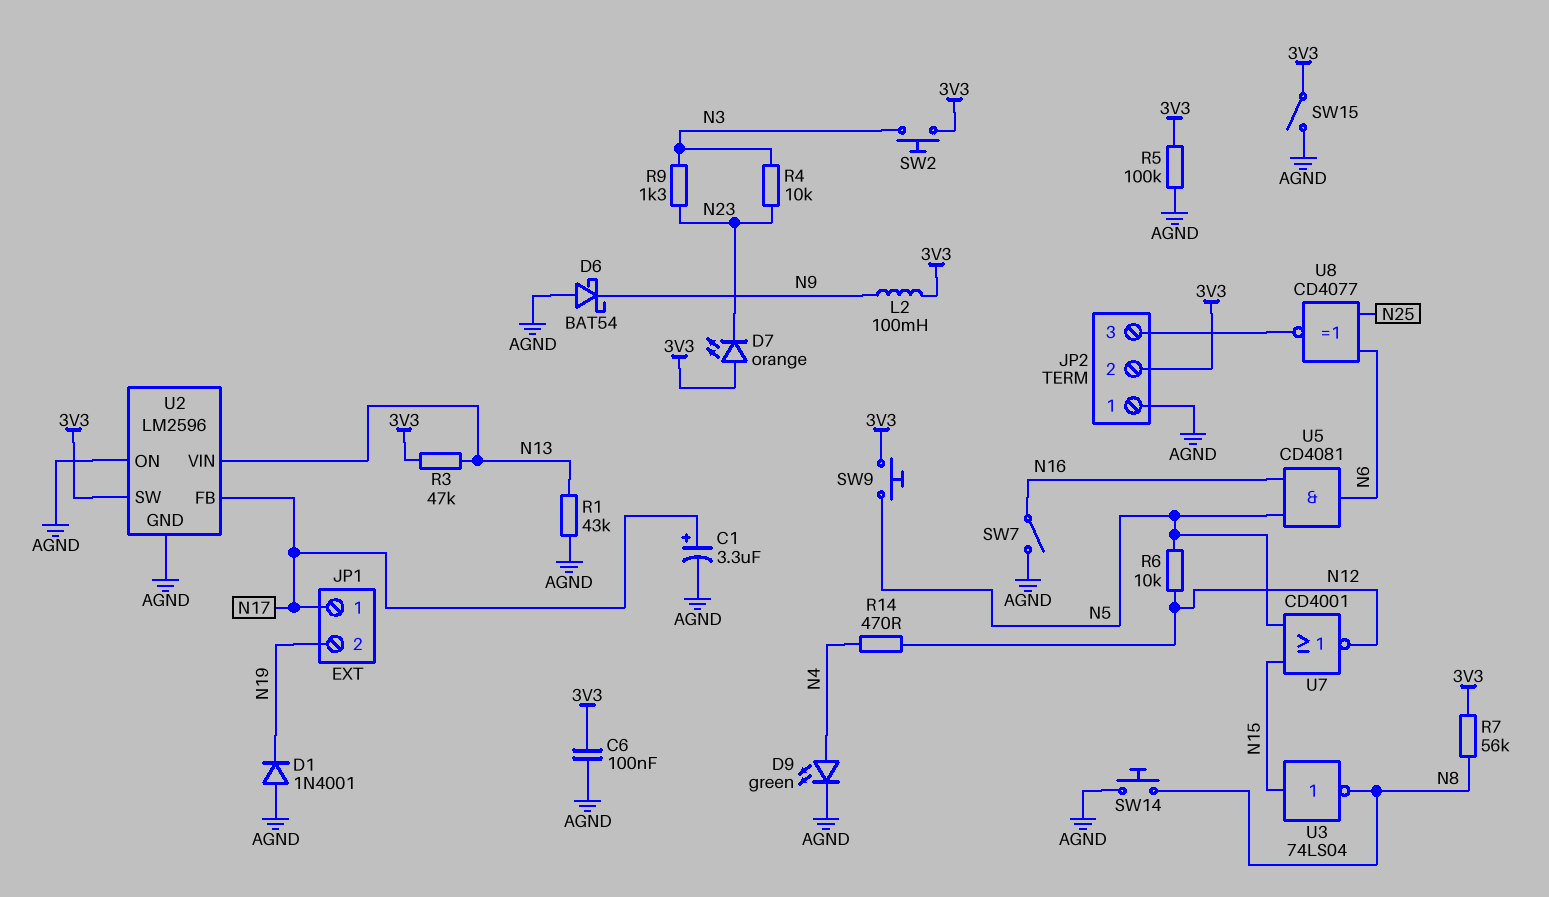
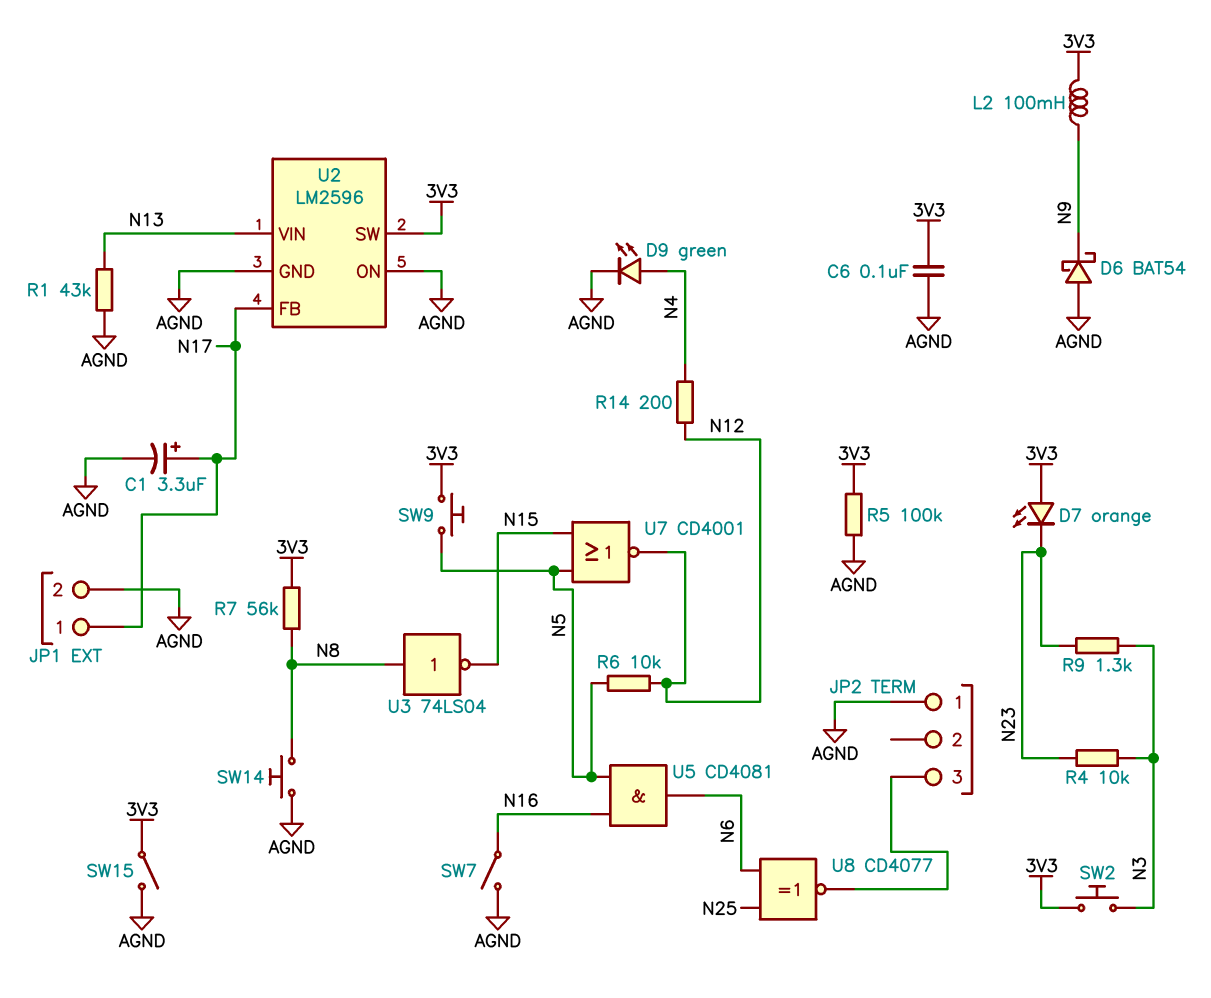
D1: diode 1N4001 (A AGND, K N19) -> none
JP1 pin 2: N19 -> AGND
JP2 pin 2: 3V3 -> none
R3: 47k (3V3, N13) -> none
R14: 470 (N4, N12) -> 200 (N4, N12)
U3: NOT 74LS04 (in N15, out N8) -> NOT 74LS04 (in N8, out N15)

